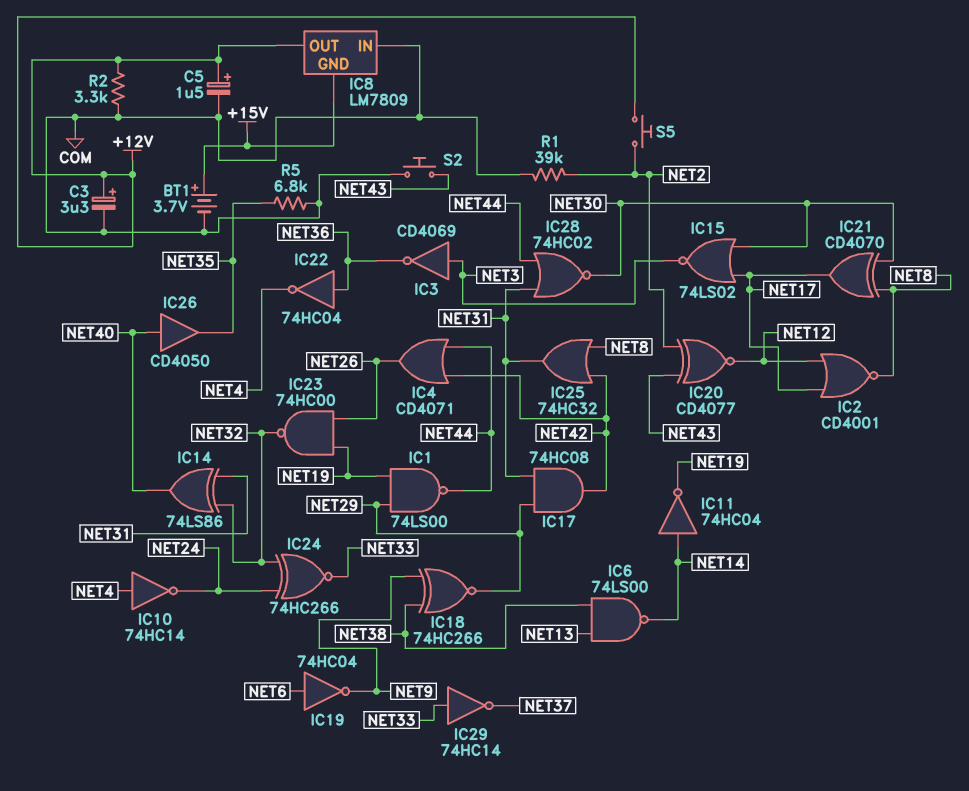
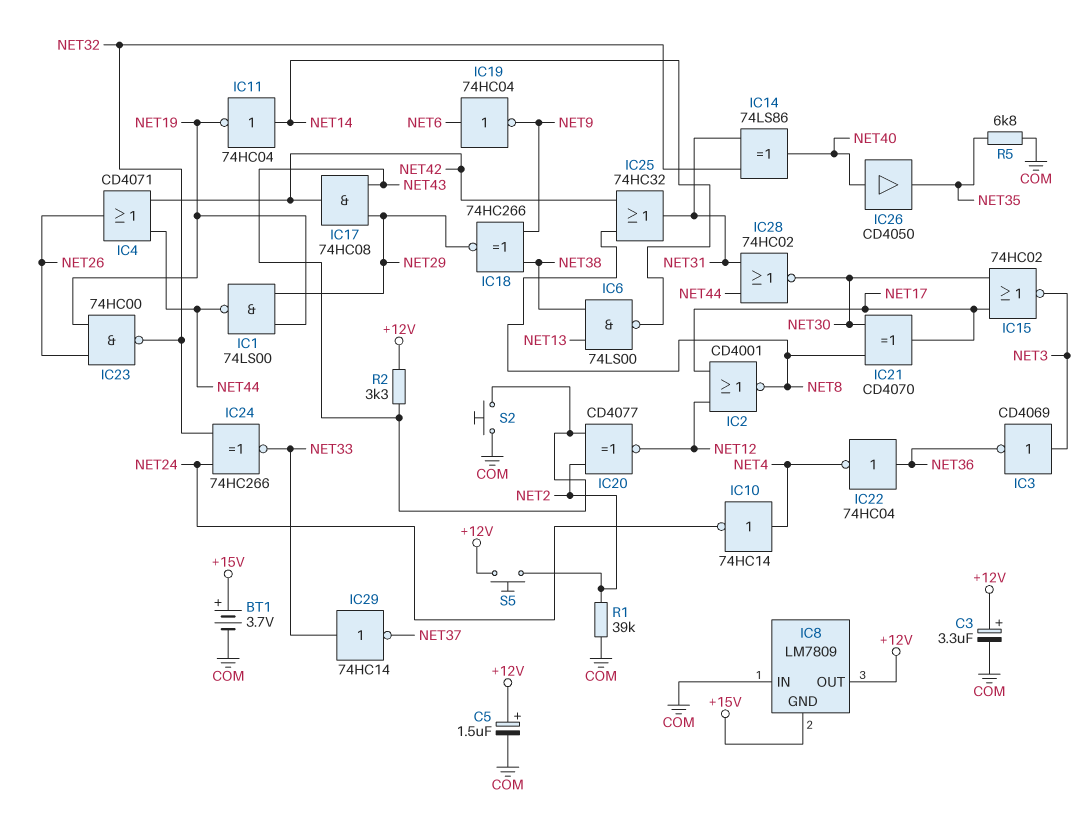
IC15: NOR 74LS02 (in NET17, in NET30, out NET3) -> NOR 74HC02 (in NET17, in NET30, out NET3)
IC17: AND 74HC08 (in NET29, in NET31, out NET42) -> AND 74HC08 (in NET29, in NET43, out NET42)
R2: 3.3k (+12V, COM) -> 3.3k (+12V, NET43)

